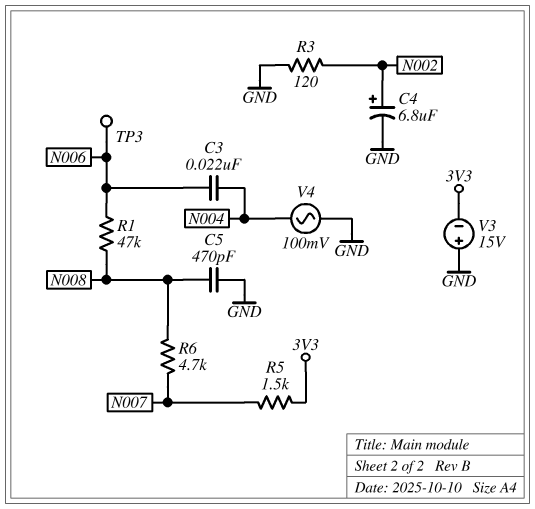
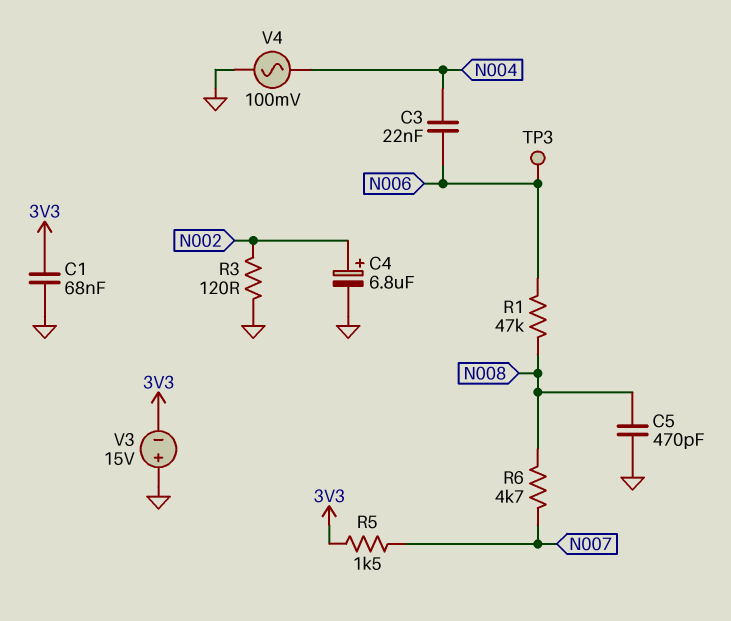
C1: none -> 68nF (3V3, GND)

